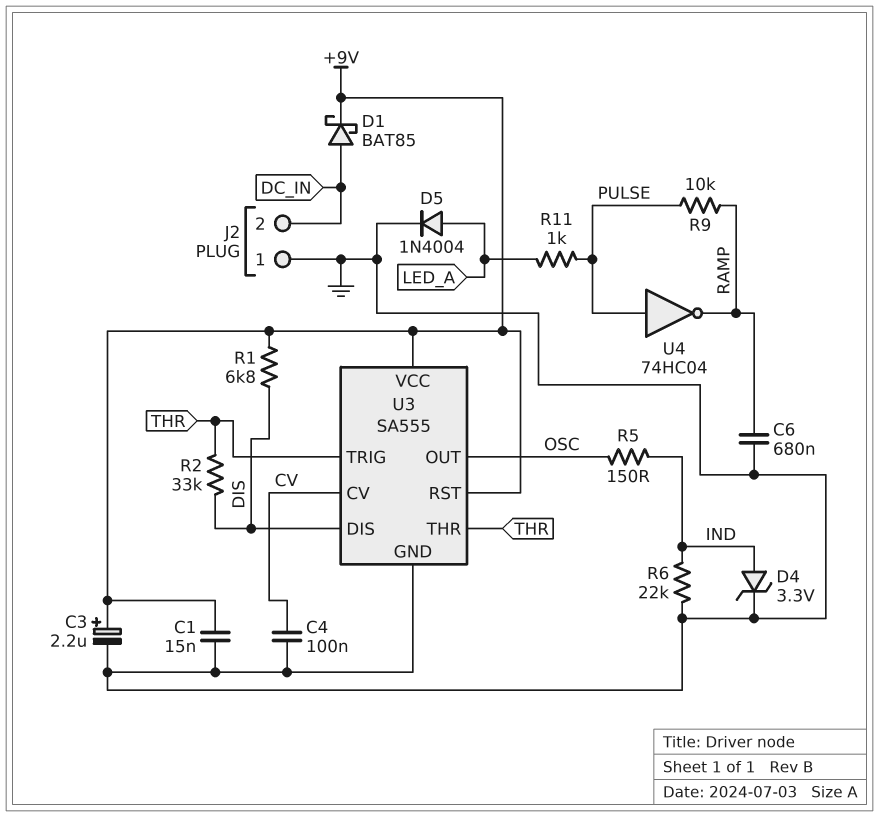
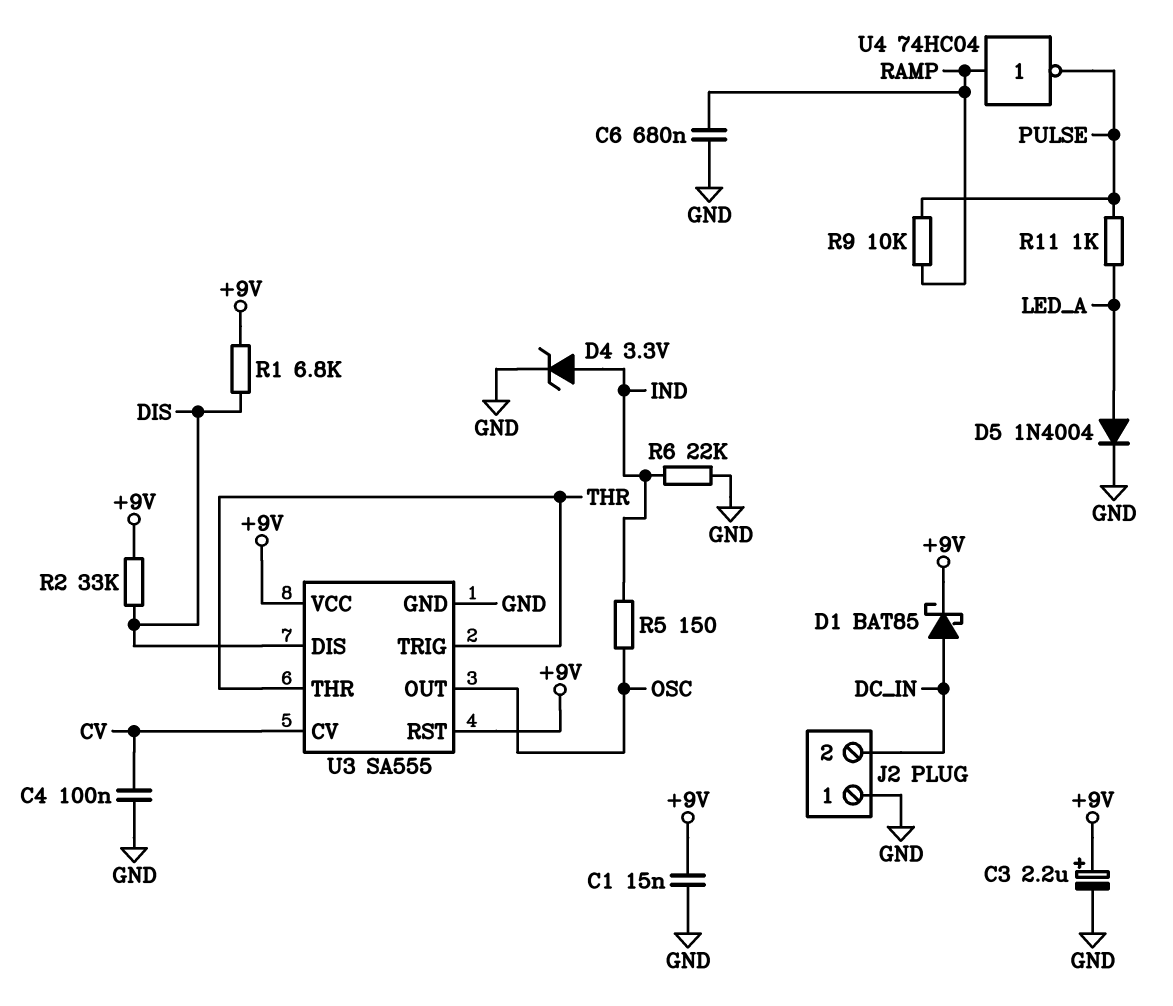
R2: 33k (DIS, THR) -> 33k (+9V, DIS)
U4: NOT 74HC04 (in PULSE, out RAMP) -> NOT 74HC04 (in RAMP, out PULSE)

